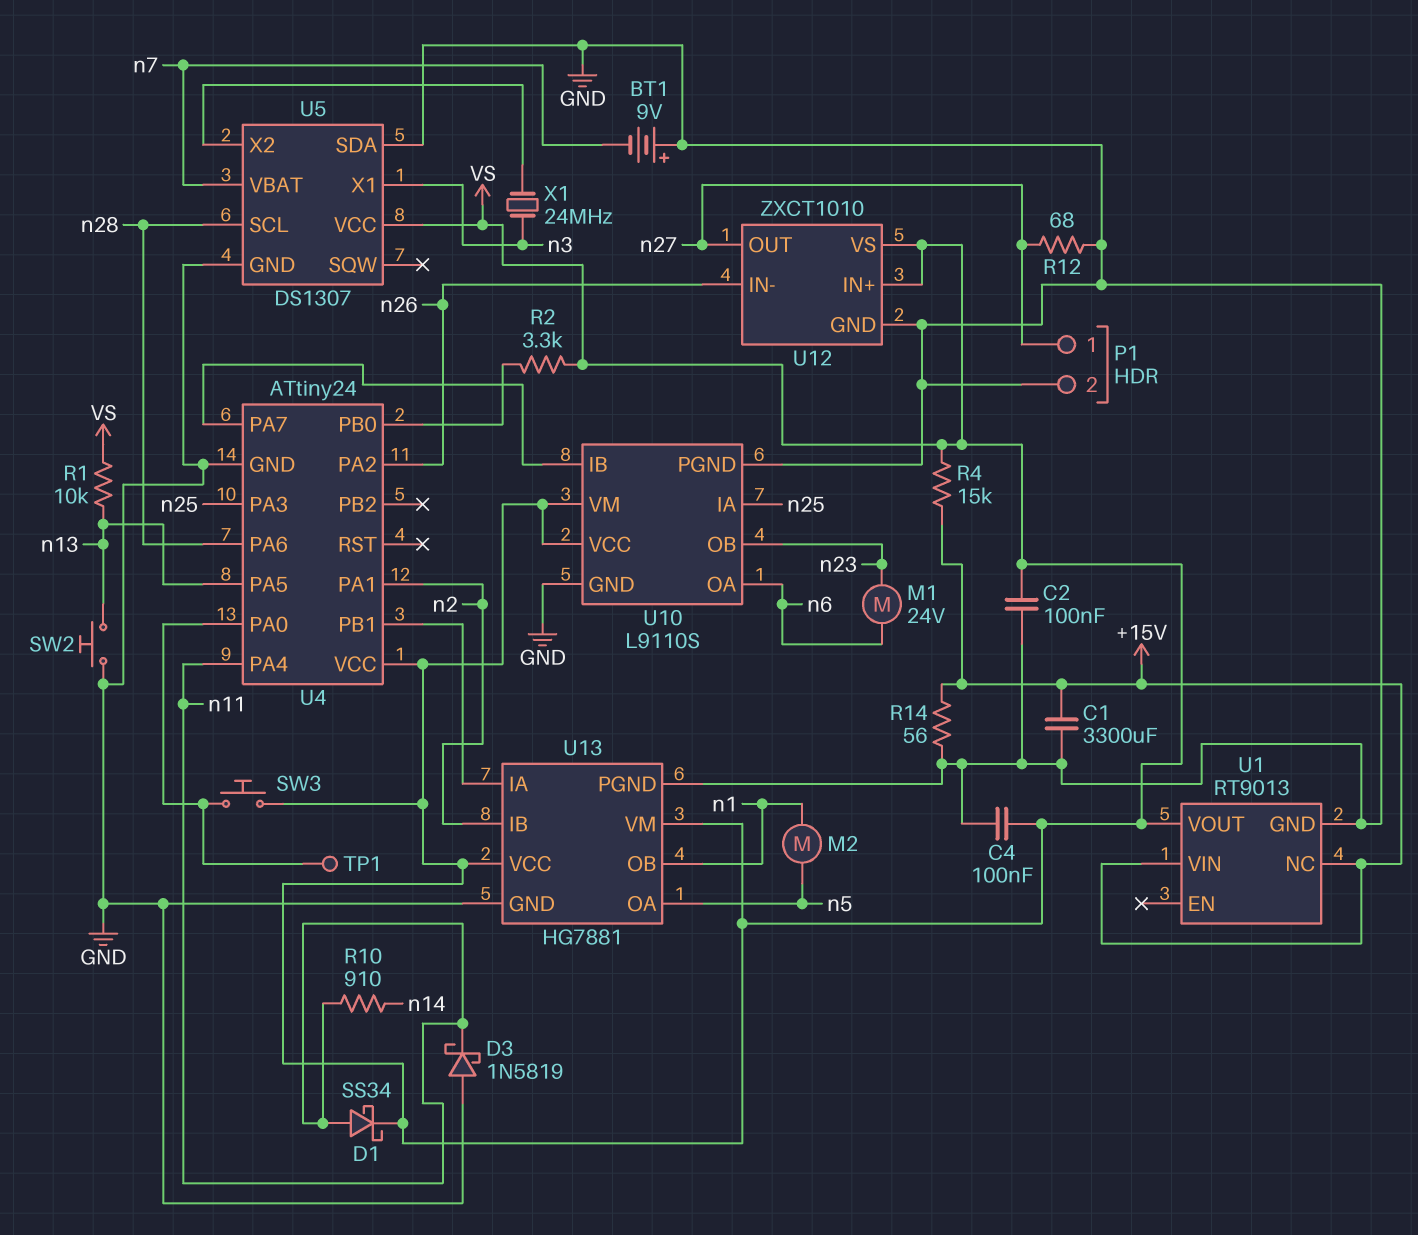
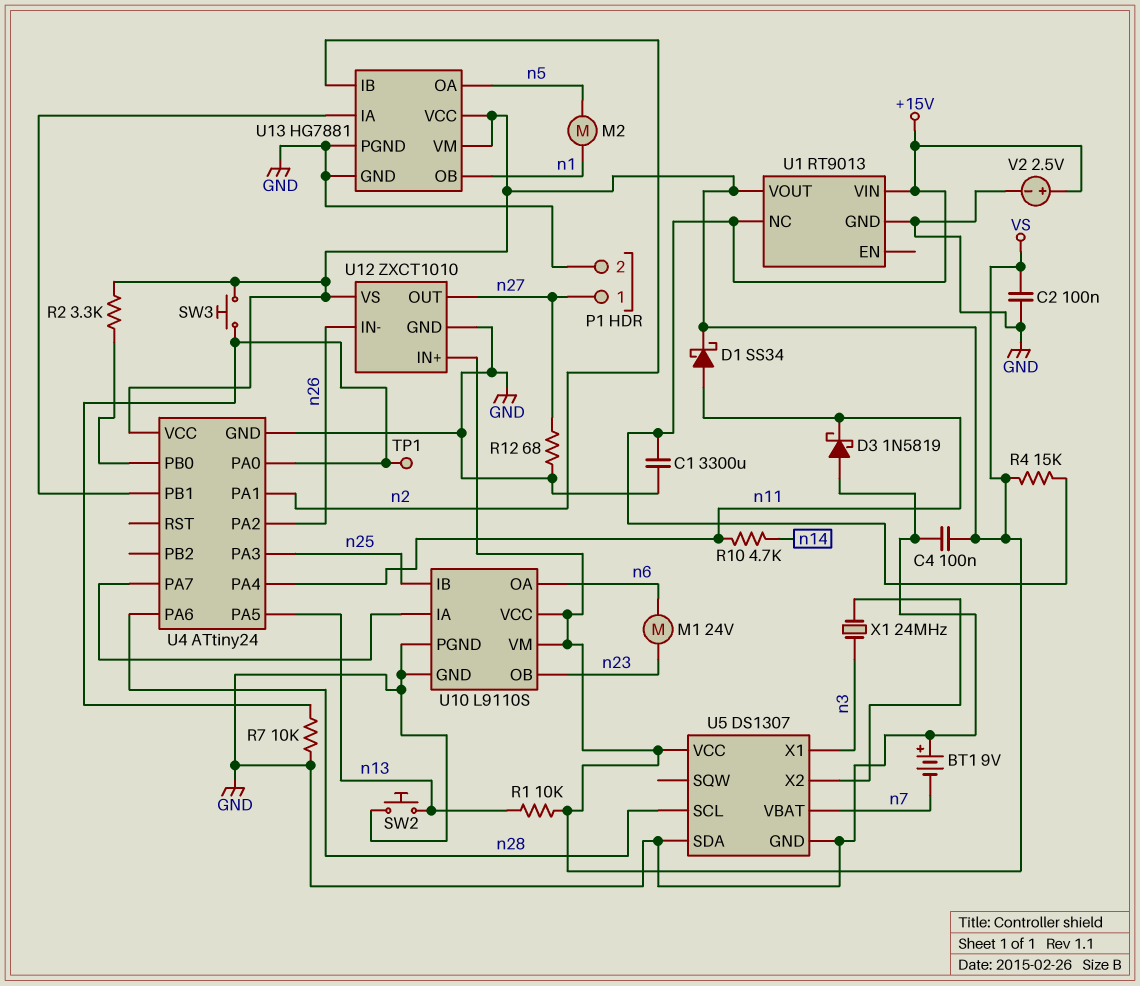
R7: none -> 10k (GND, U4/PA0)
R10: 910 (n11, n14) -> 4.7k (n11, n14)
R14: 56 (+15V, GND) -> none
U10 pin IA: n25 -> U4/PA7
U10 pin IB: U4/PA7 -> n25
V2: none -> 2.5V (plus +15V, minus GND)

